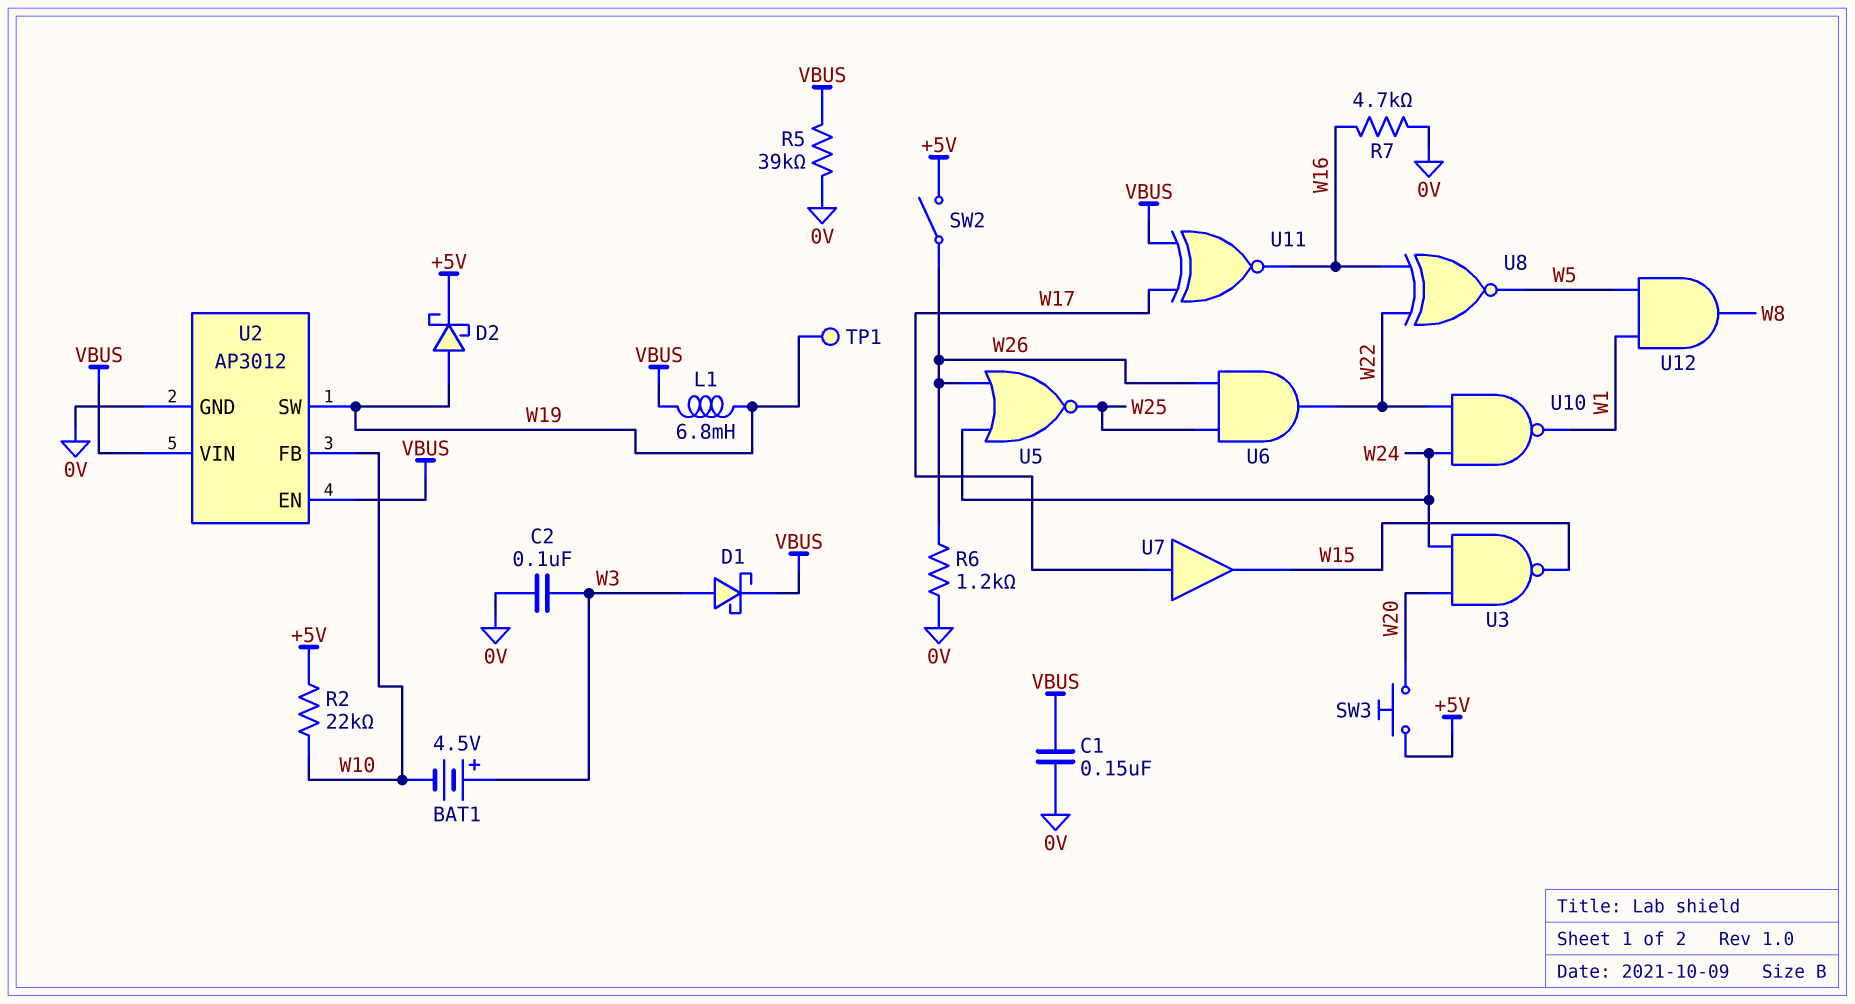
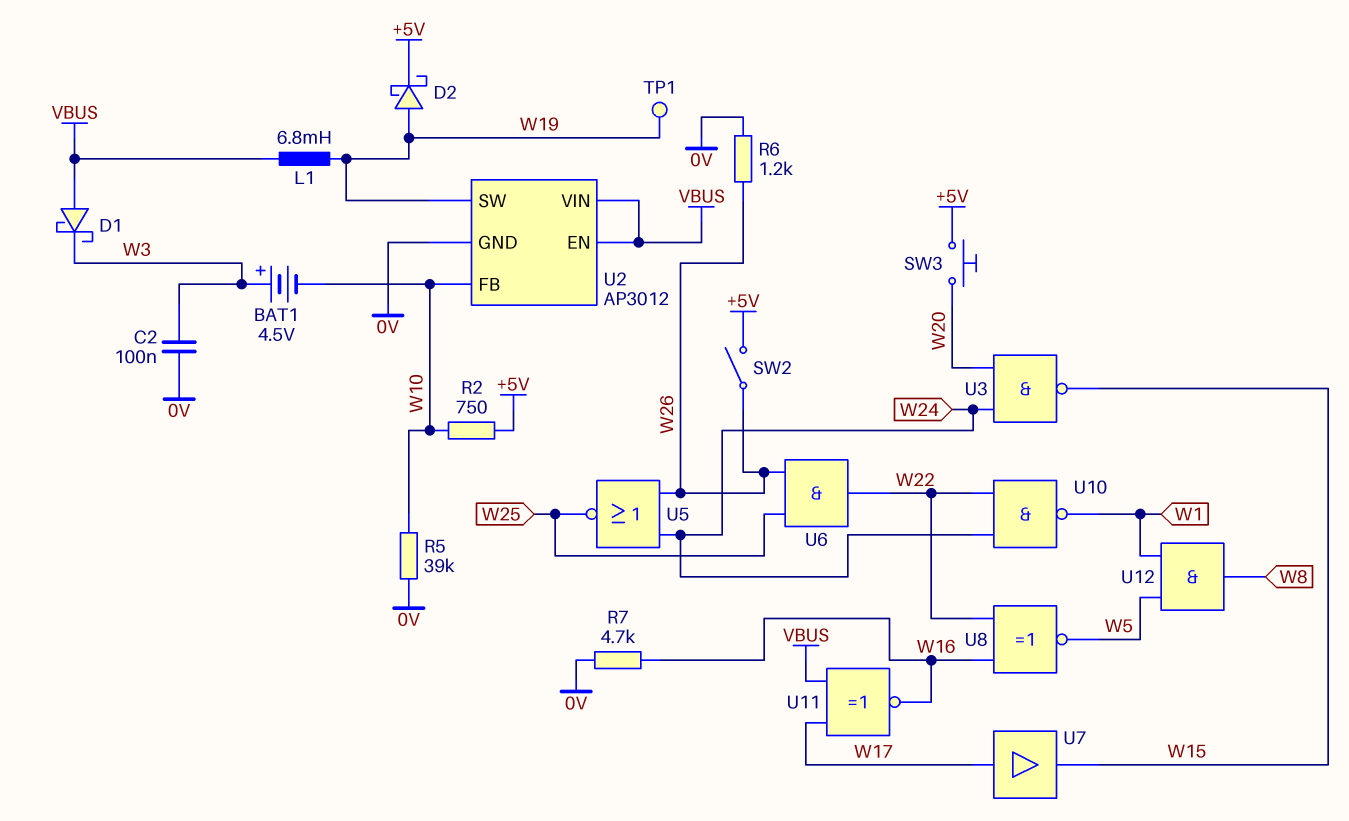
C1: 150nF (0V, VBUS) -> none
D1: schottky (A W3, K VBUS) -> schottky (A VBUS, K W3)
R2: 22k (+5V, W10) -> 750 (+5V, W10)
R5: 39k (0V, VBUS) -> 39k (0V, W10)

